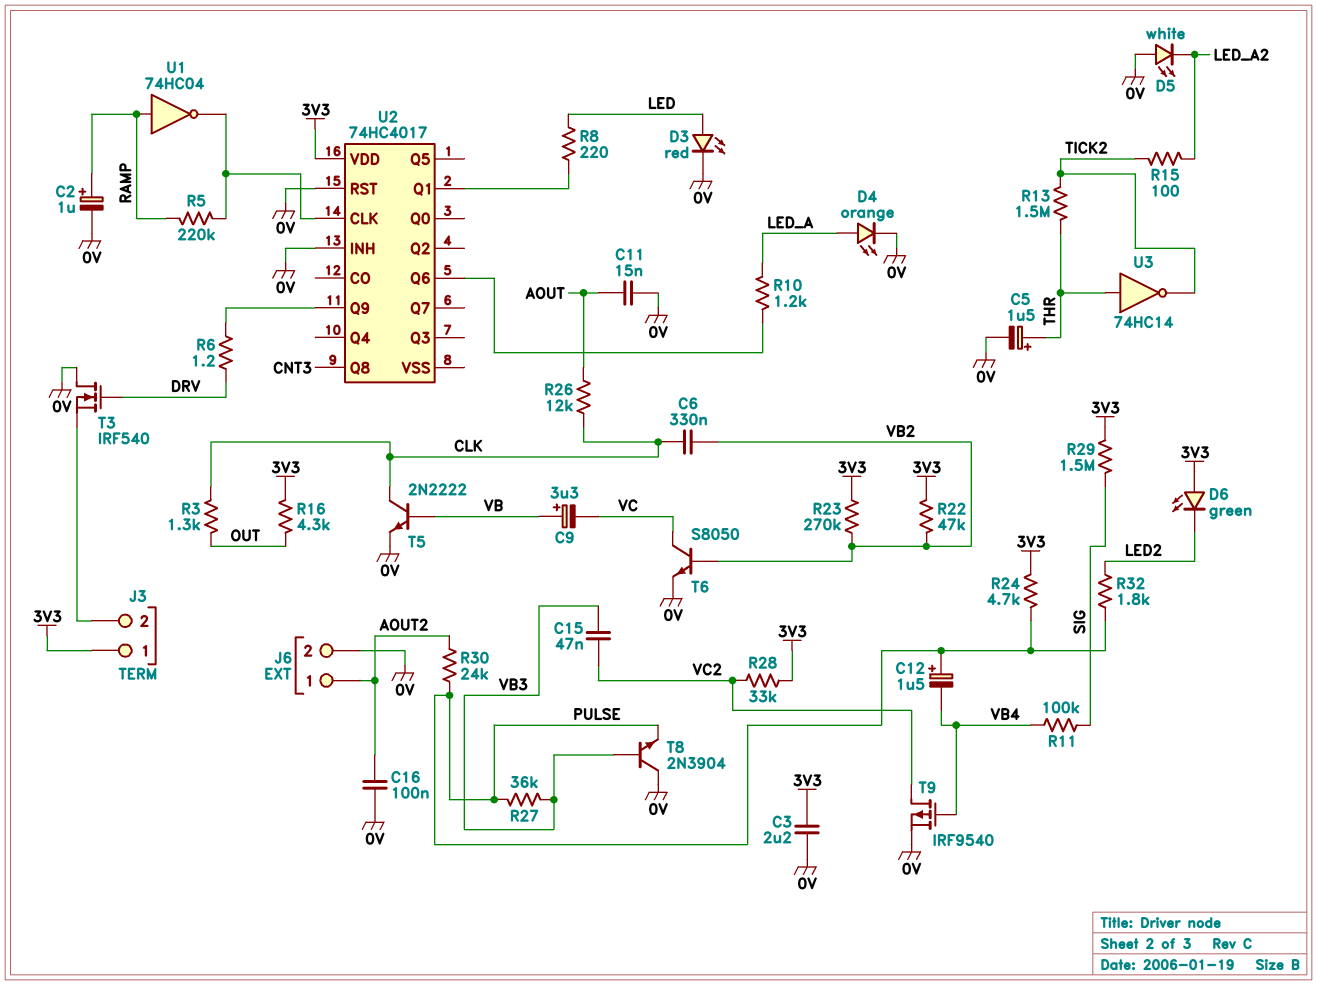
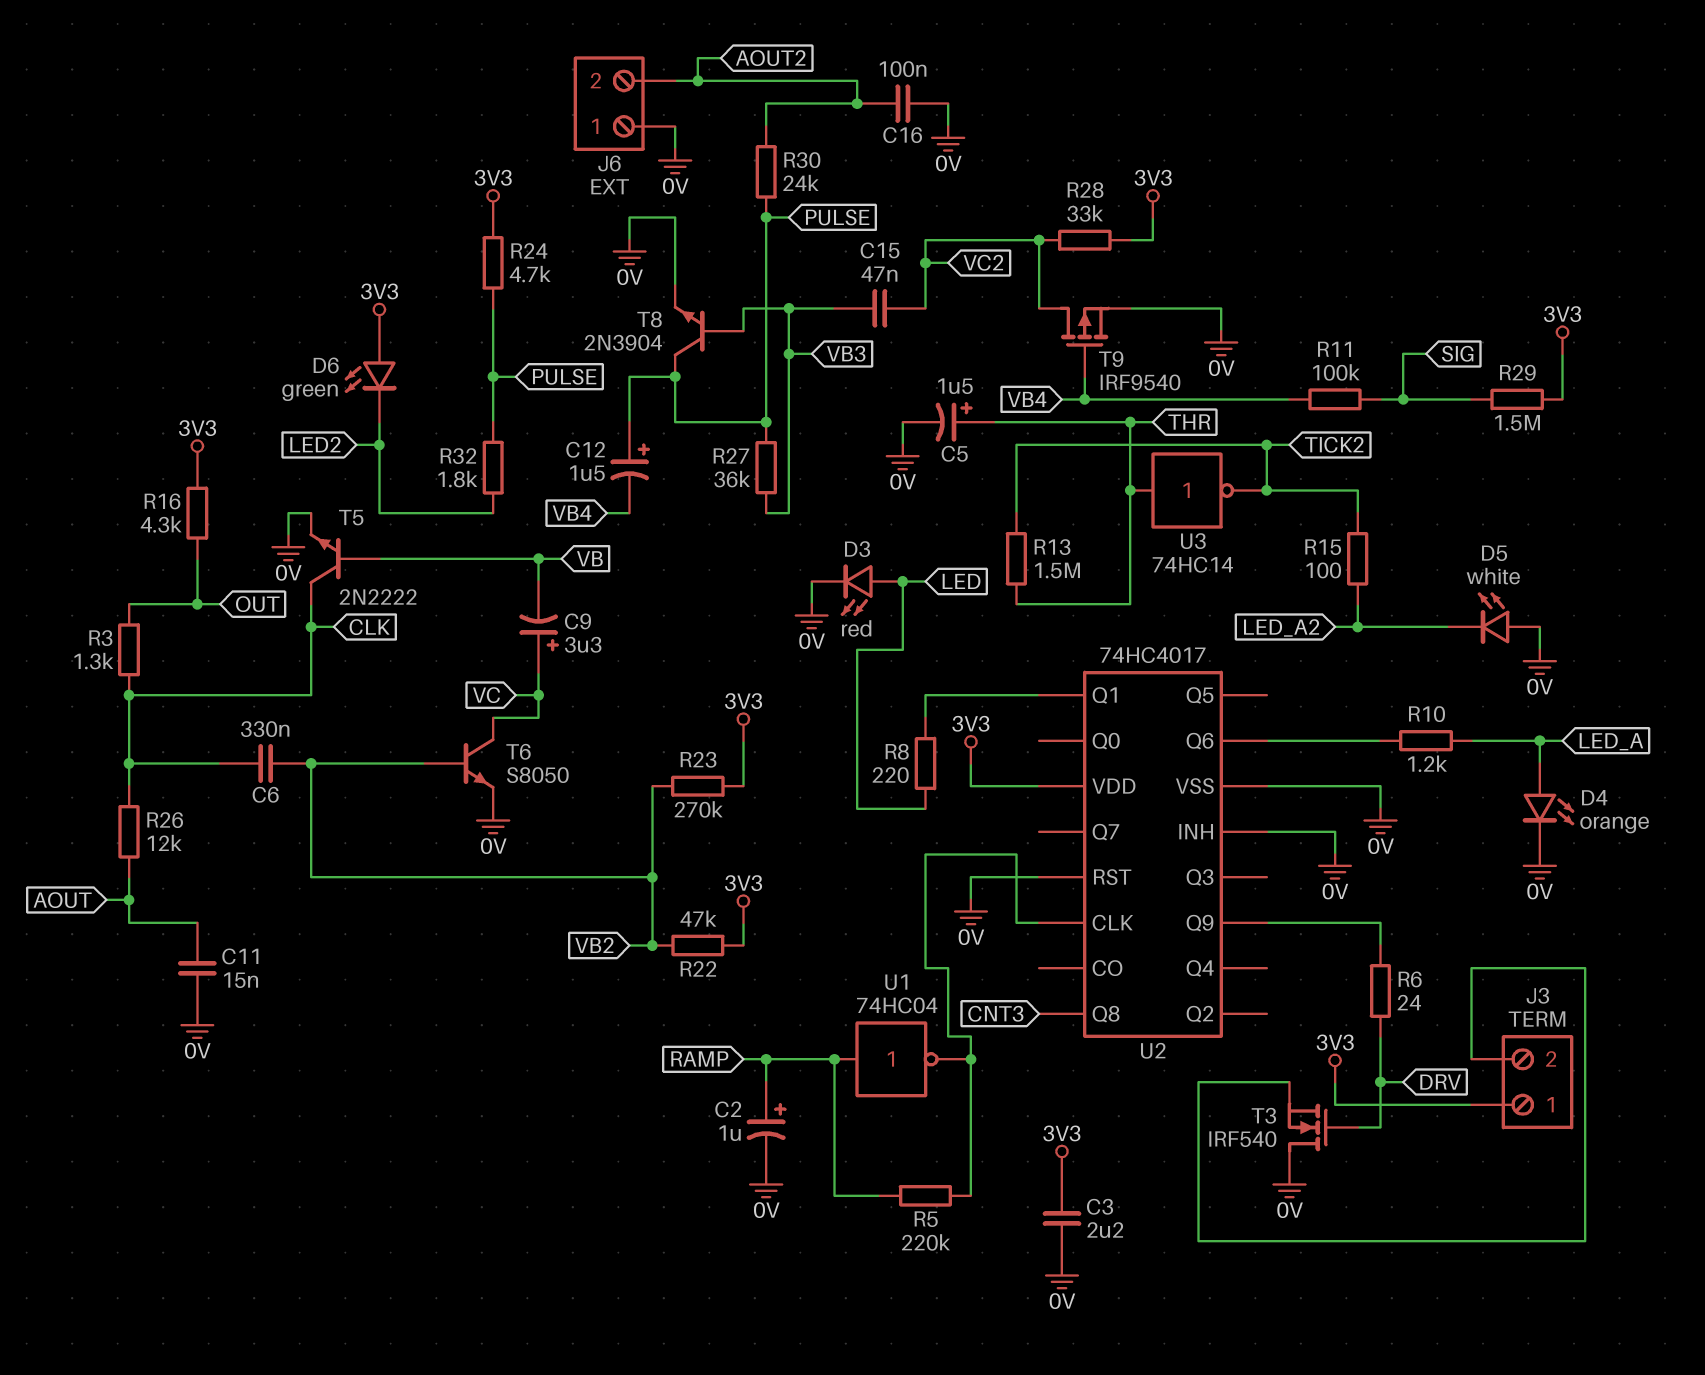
C9: 3.3uF (plus VB, minus VC) -> 3.3uF (plus VC, minus VB)
J6 pin 1: AOUT2 -> 0V
J6 pin 2: 0V -> AOUT2
R6: 1.2 (DRV, U2/Q9) -> 24 (DRV, U2/Q9)
T8: NPN 2N3904 (B VB3, C 0V, E PULSE) -> NPN 2N3904 (B VB3, C PULSE, E 0V)
U2 pin VSS: none -> 0V

